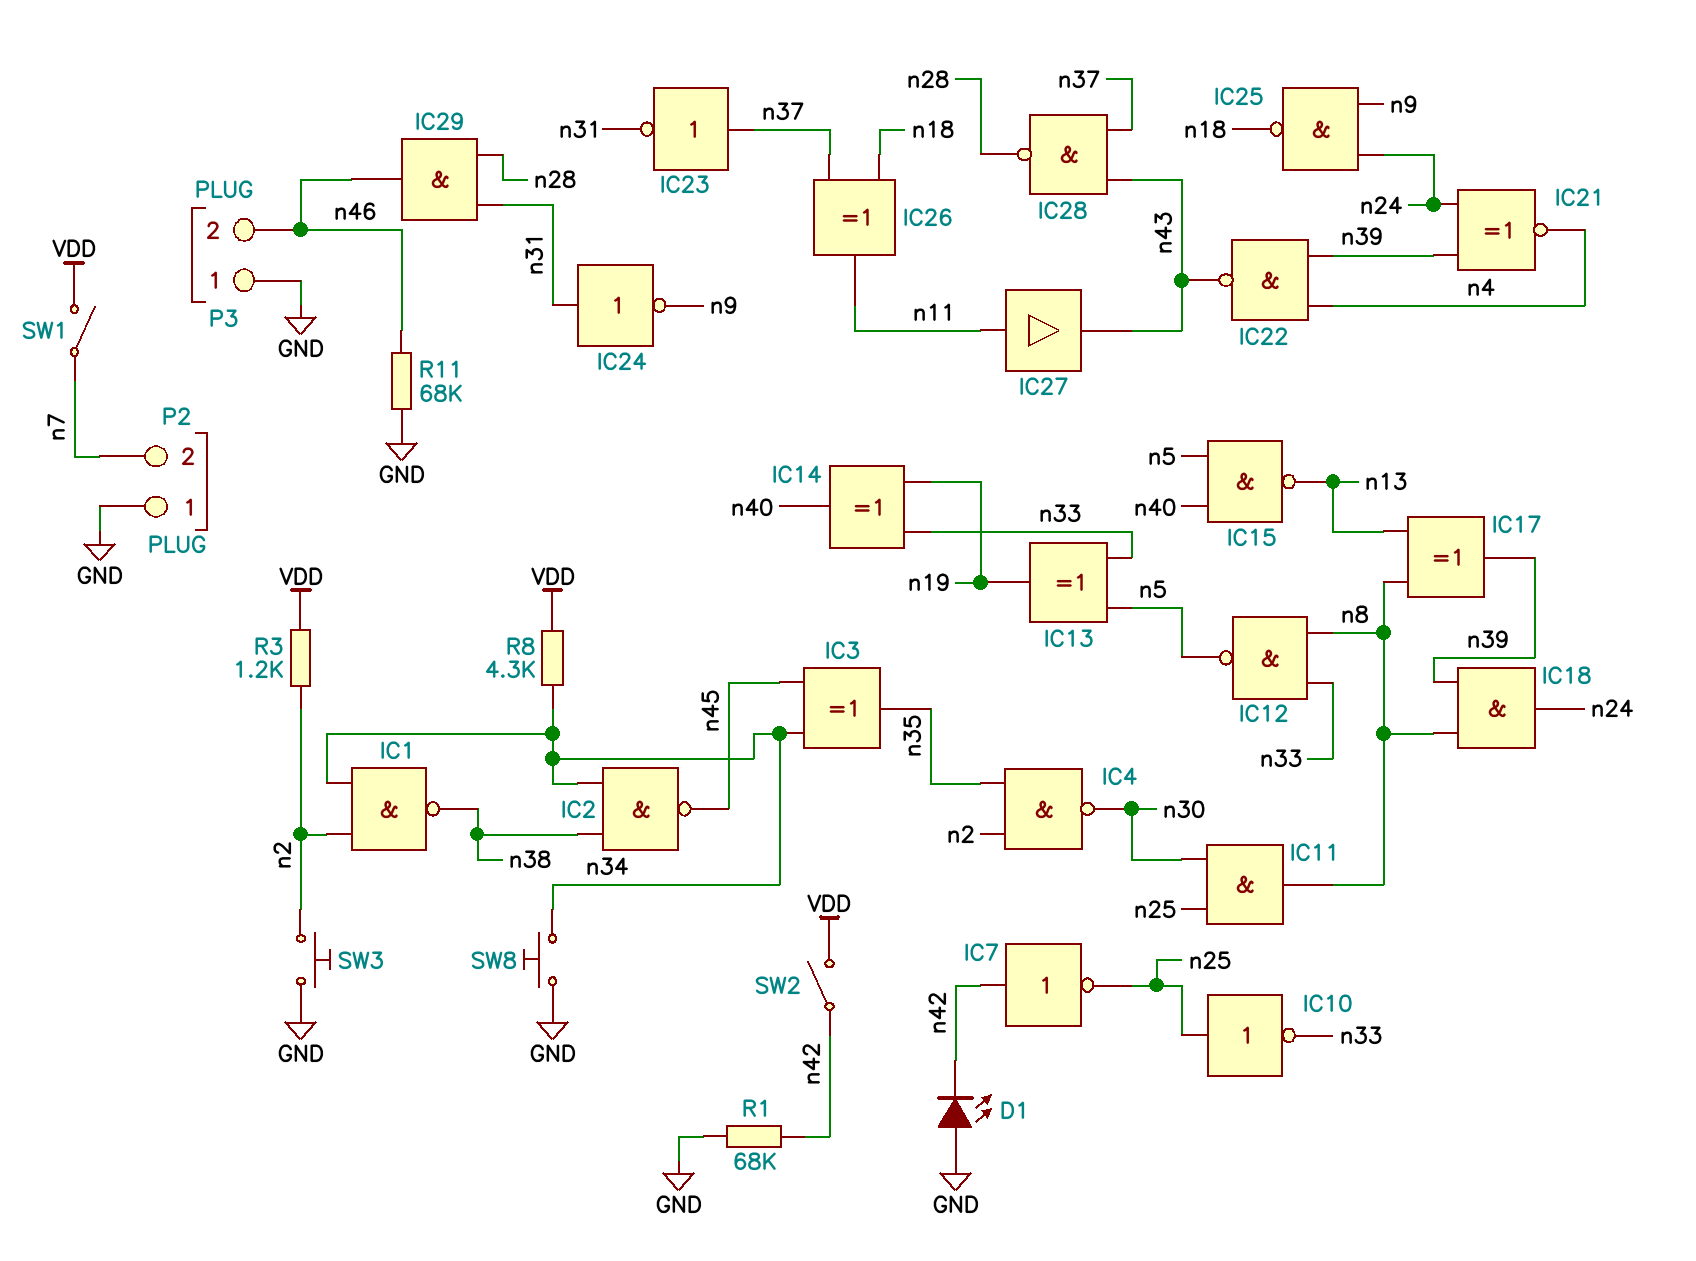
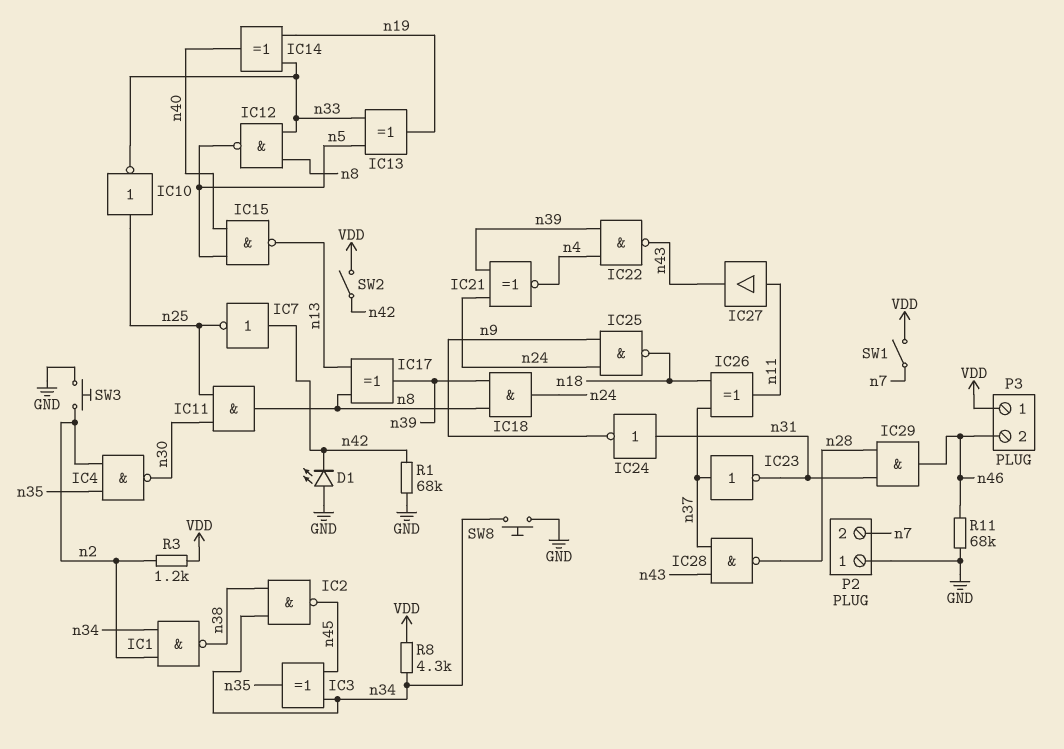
P3 pin 1: GND -> VDD

